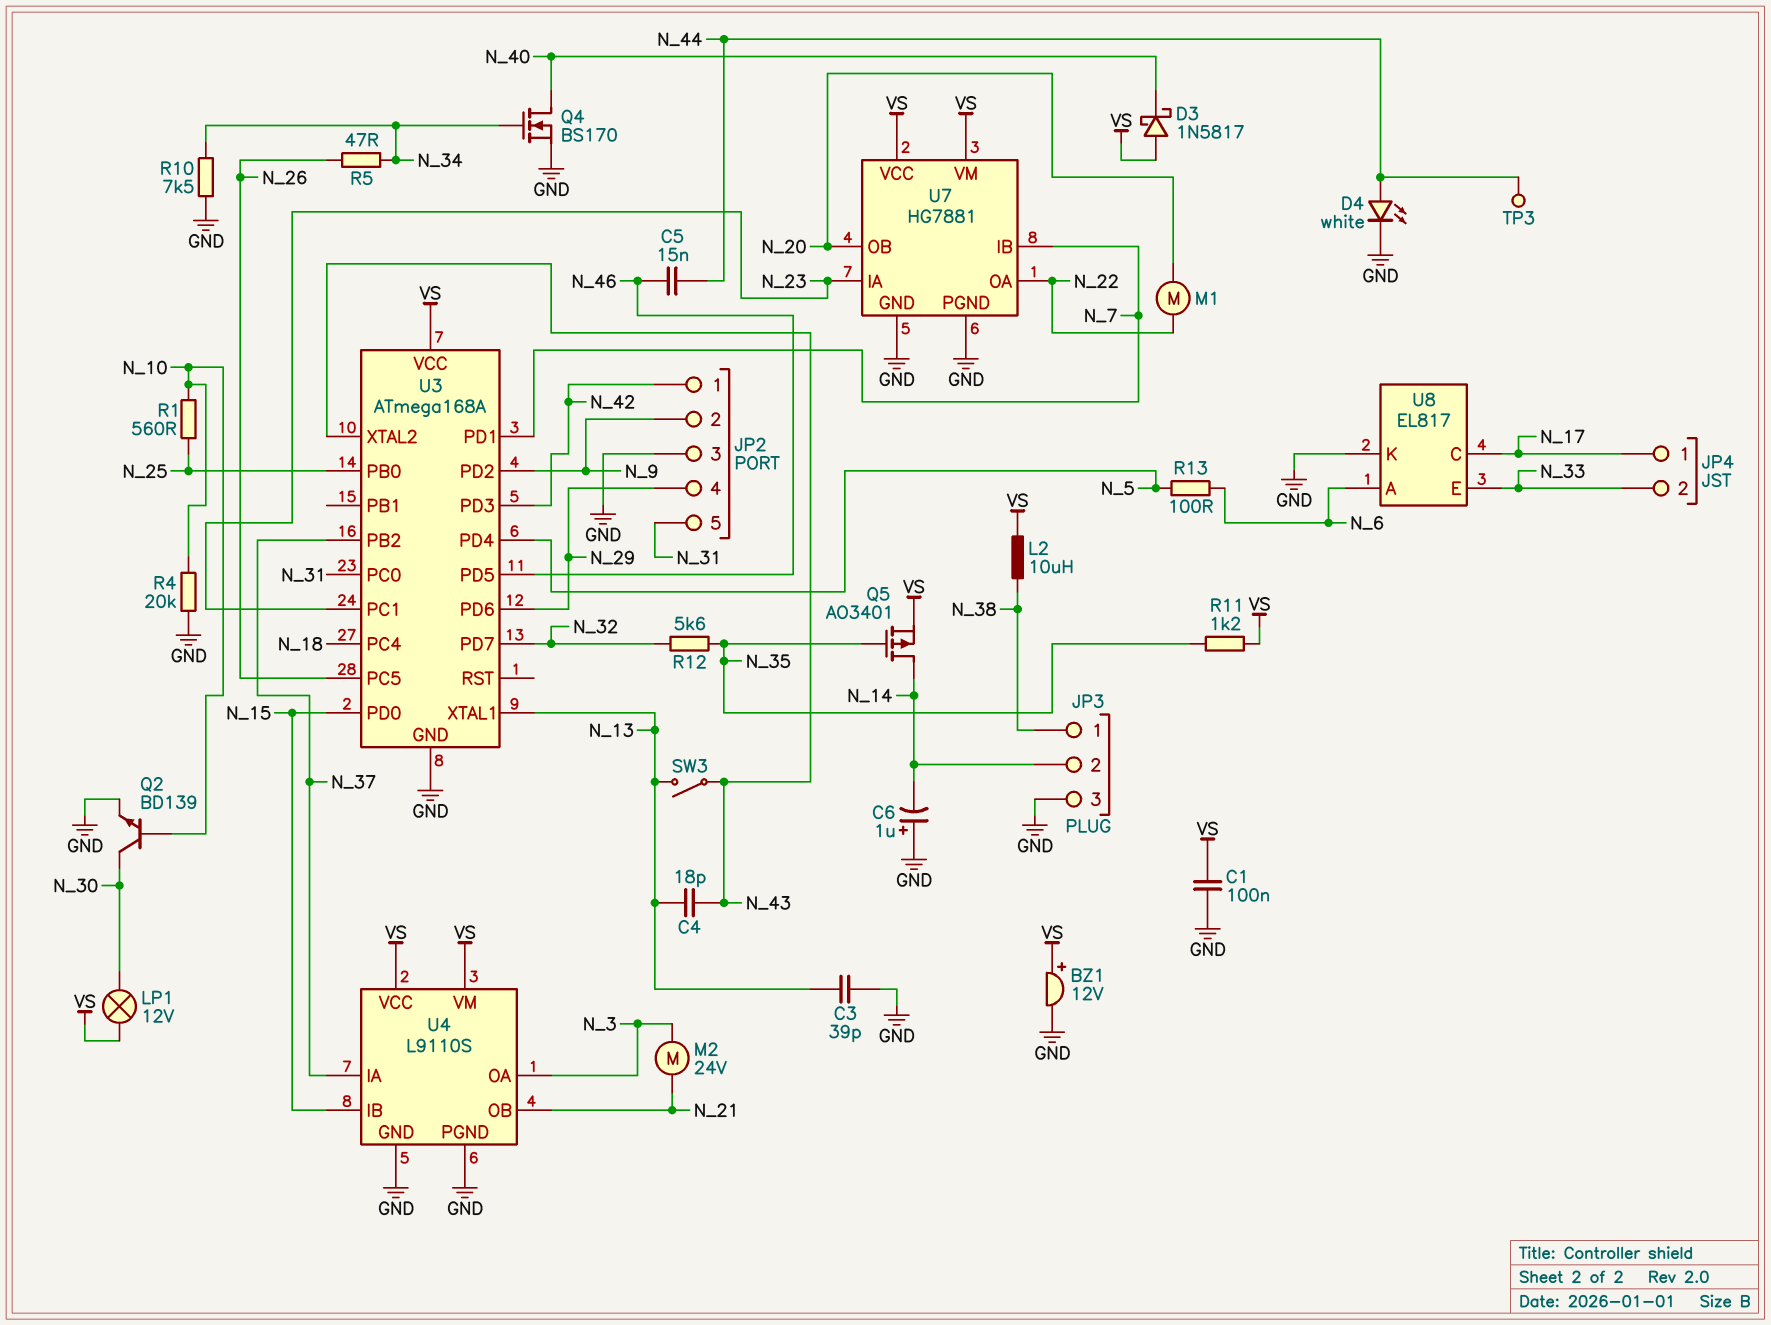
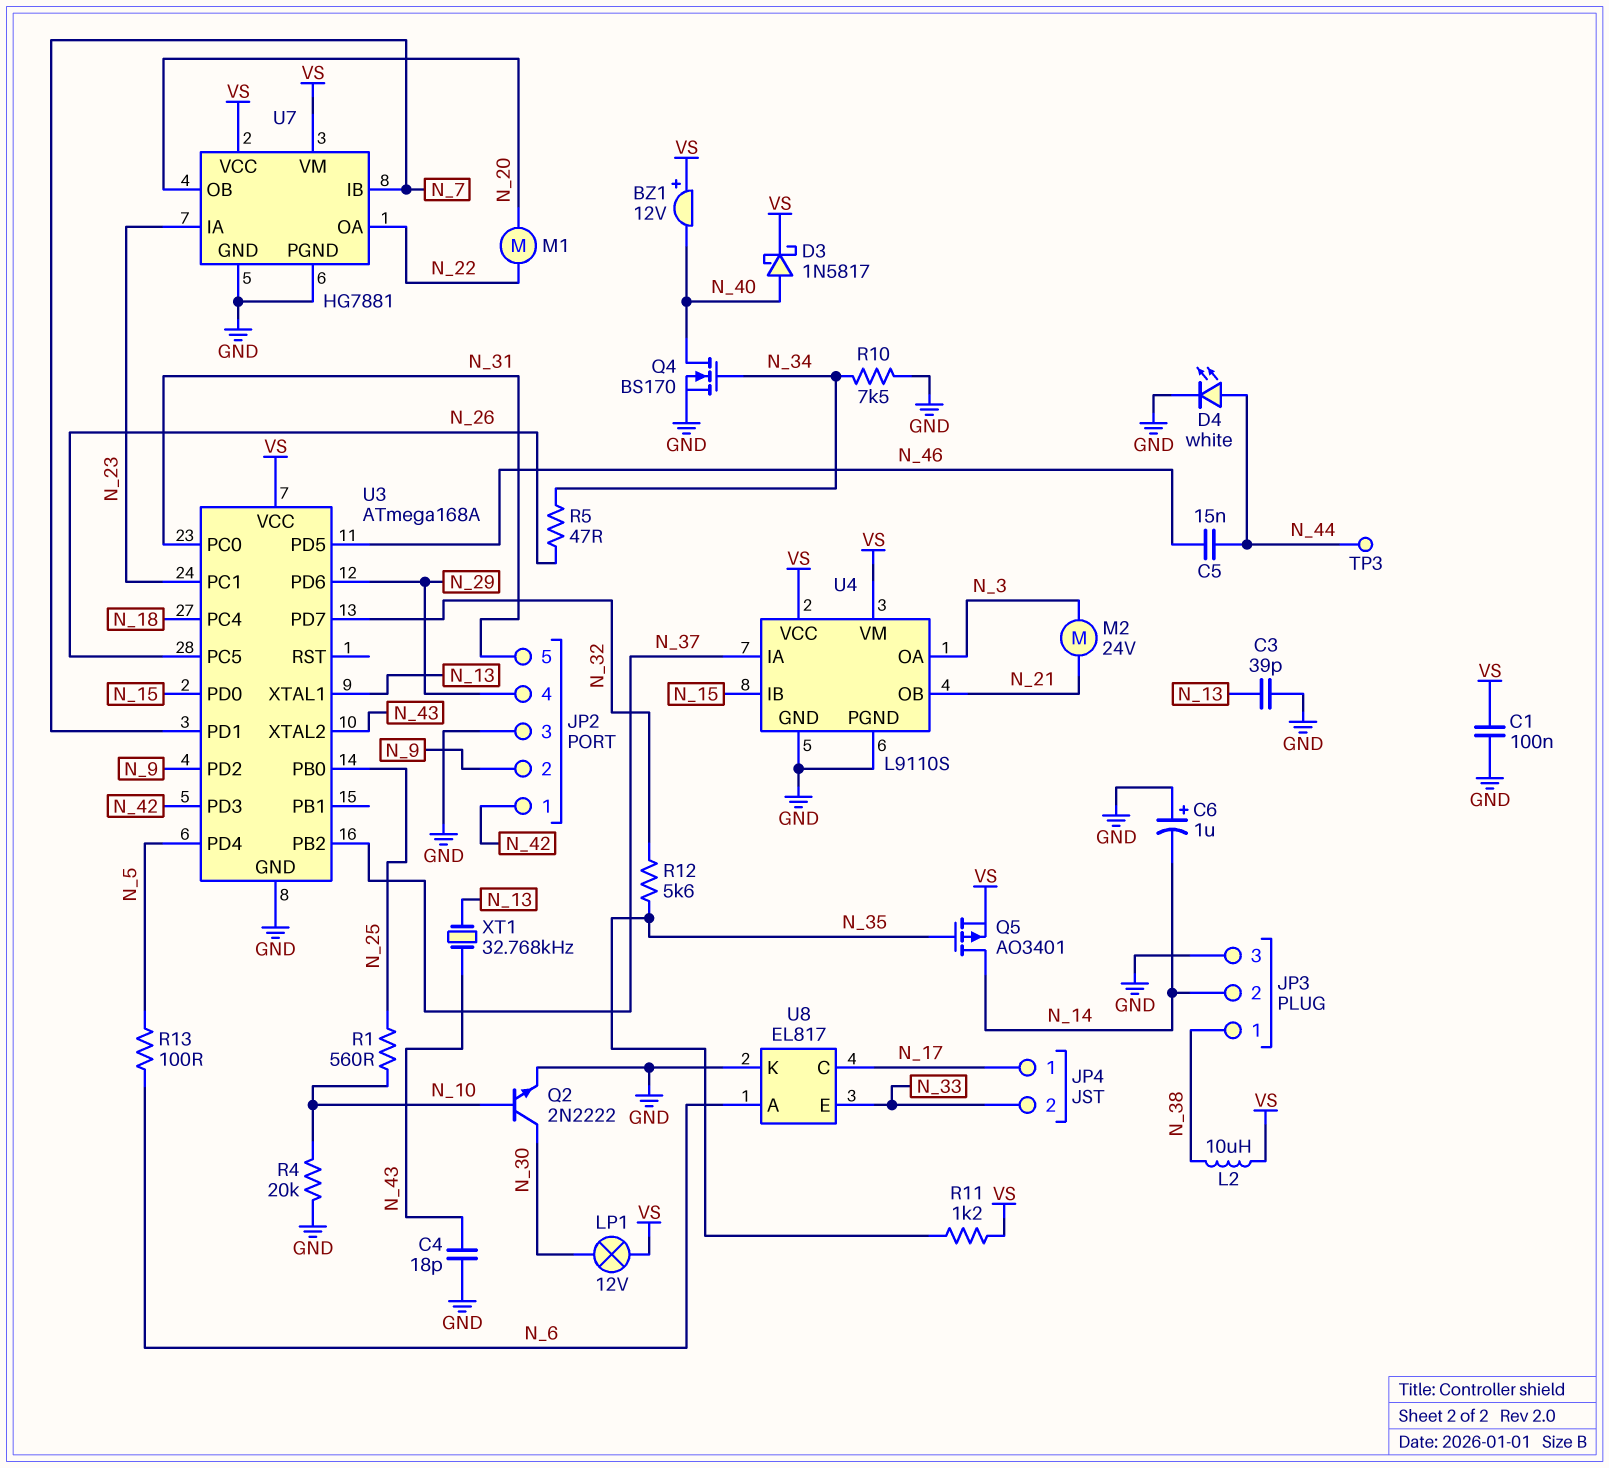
BZ1: buzzer 12V (plus VS, minus GND) -> buzzer 12V (plus VS, minus N_40)
C4: 18pF (N_13, N_43) -> 18pF (GND, N_43)
D3: schottky 1N5817 (A VS, K N_40) -> schottky 1N5817 (A N_40, K VS)
Q2: NPN BD139 (B N_10, C N_30, E GND) -> NPN 2N2222 (B N_10, C N_30, E GND)
SW3: switch (N_13, N_43) -> none
XT1: none -> 32.768kHz (N_13, N_43)

